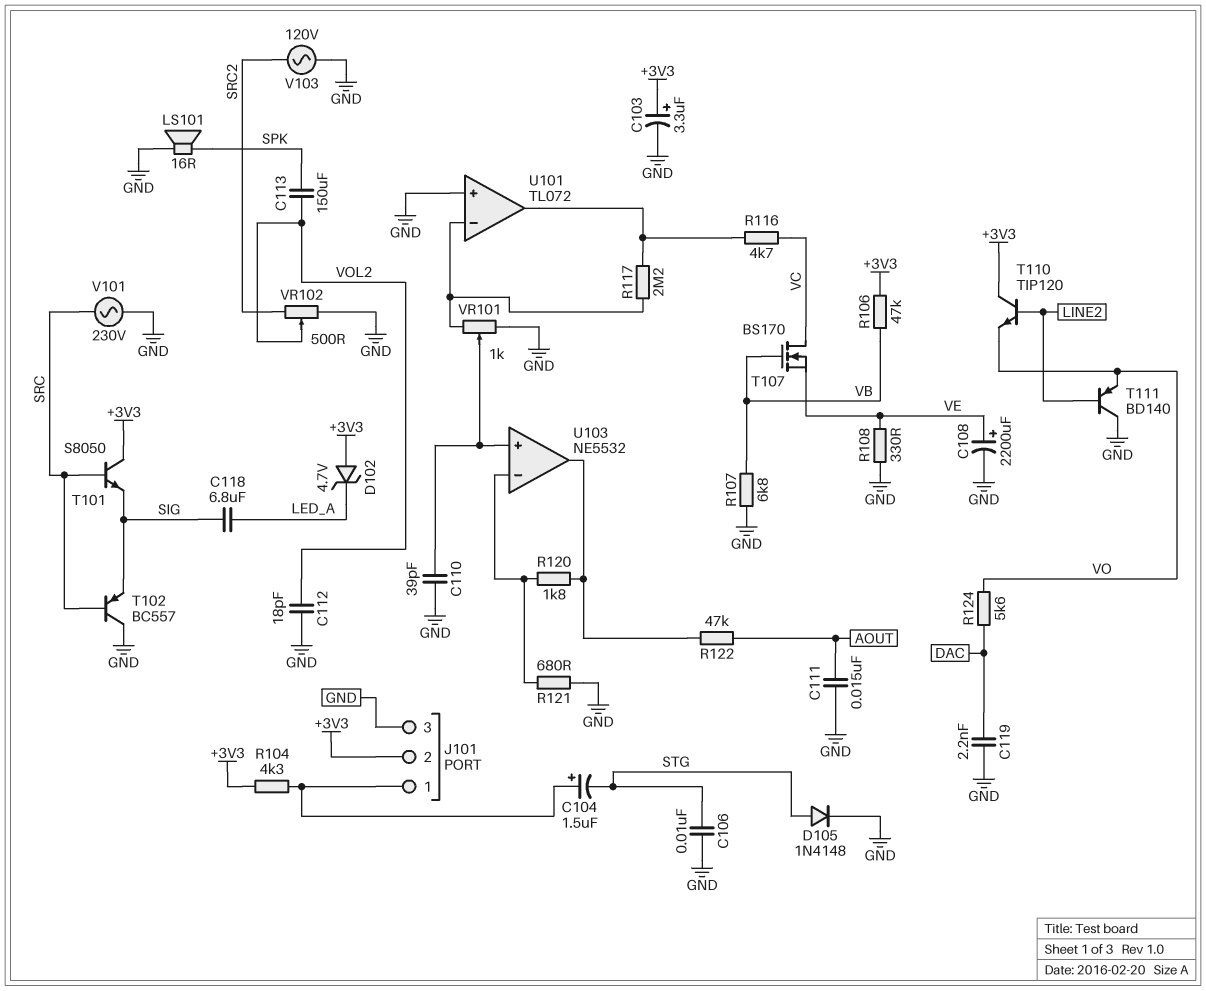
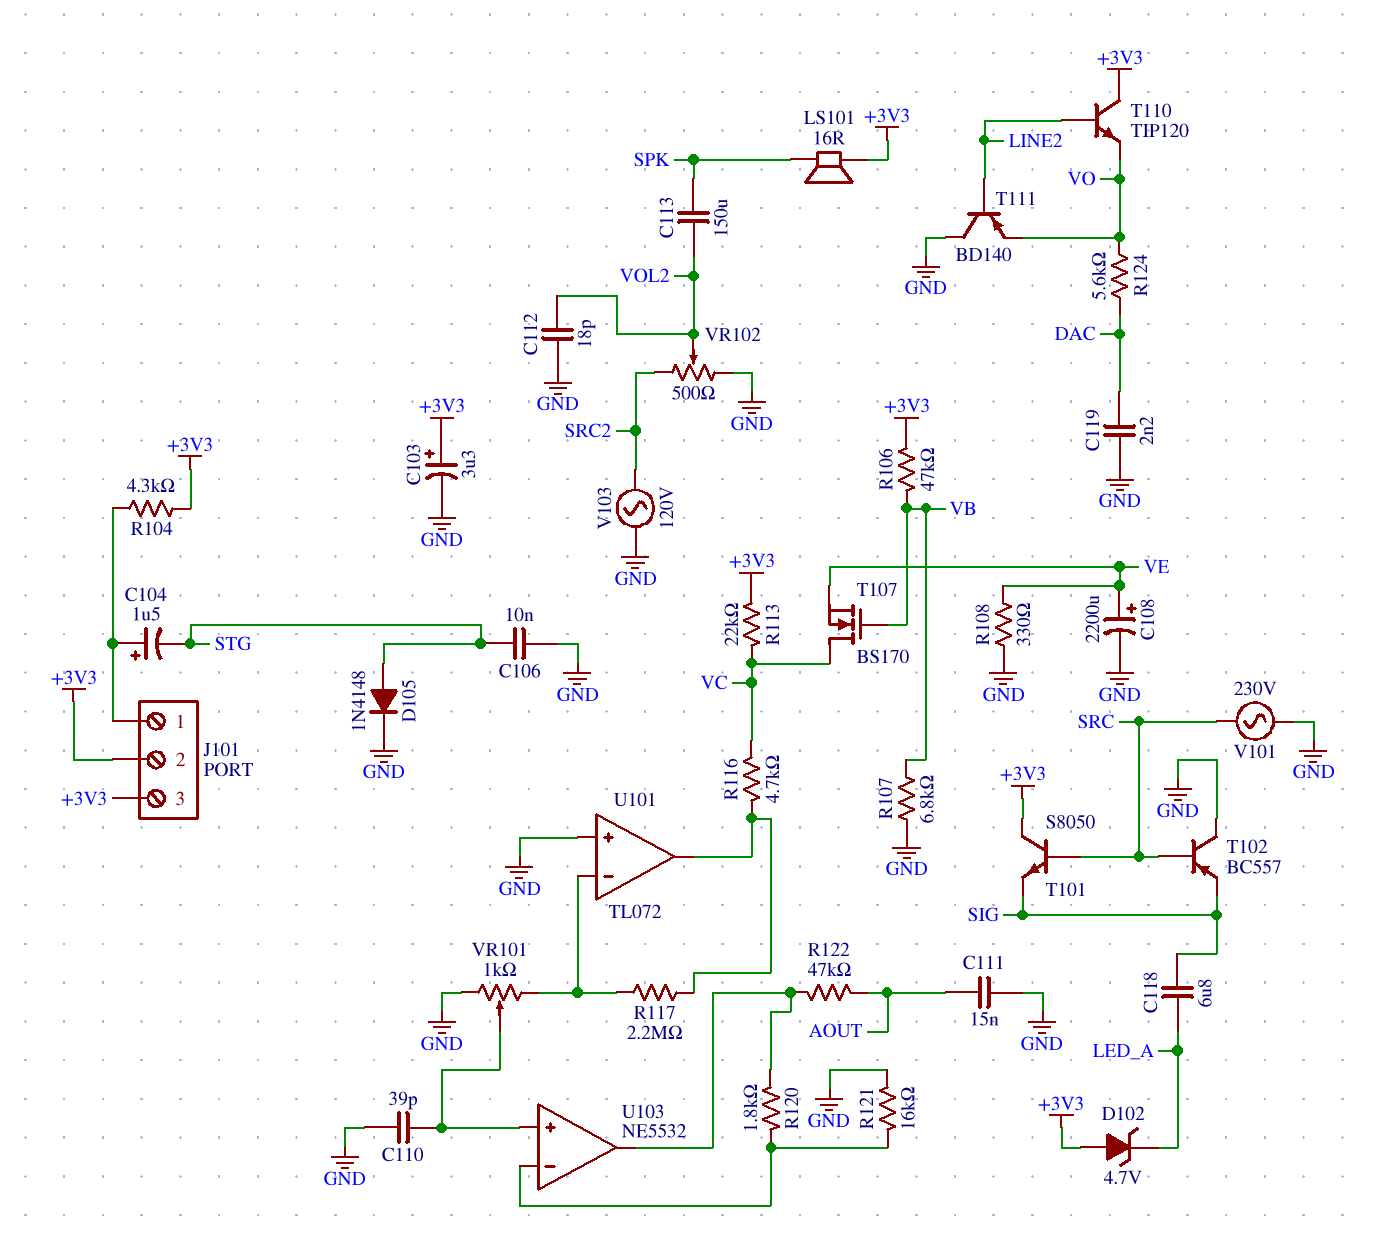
J101 pin 3: GND -> +3V3
LS101: speaker 16R (GND, SPK) -> speaker 16R (+3V3, SPK)
R113: none -> 22k (+3V3, VC)
R121: 680 (GND, U103/in-) -> 16k (GND, U103/in-)

